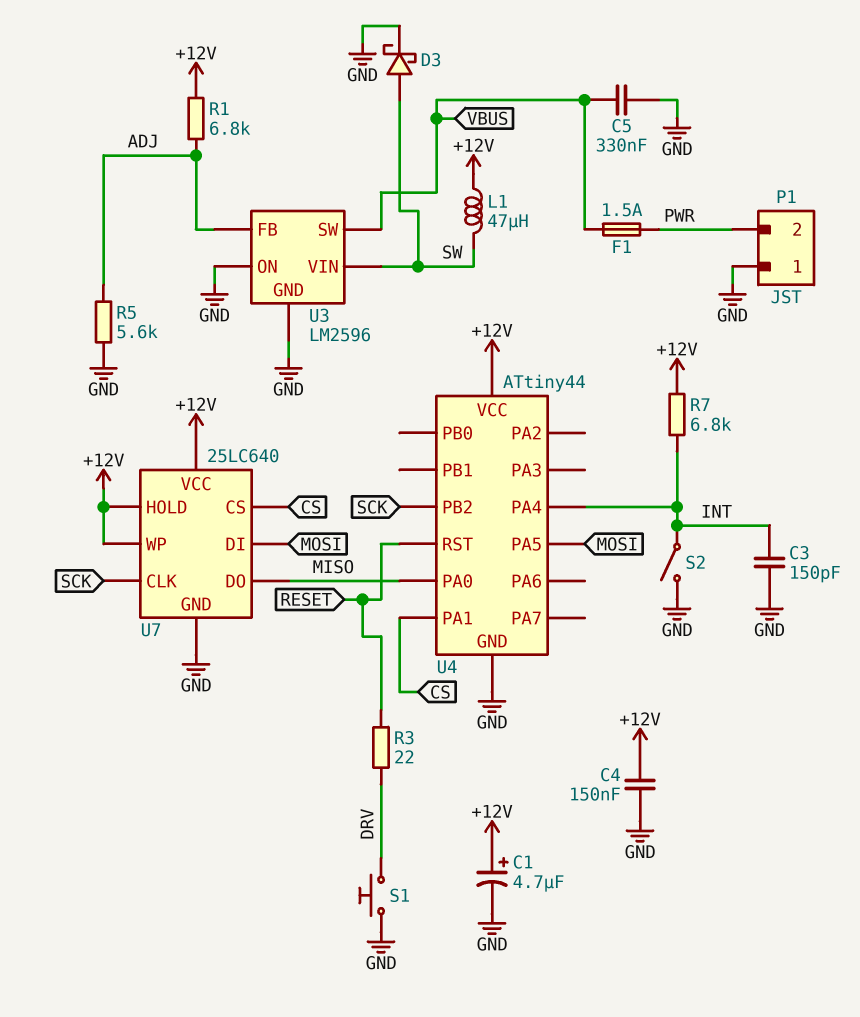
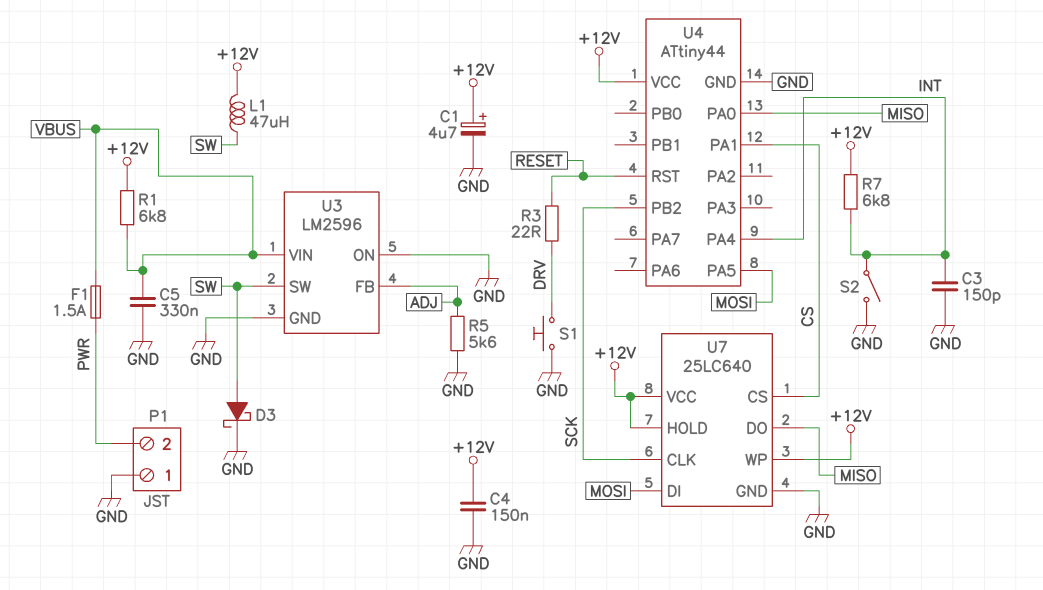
R1: 6.8k (+12V, ADJ) -> 6.8k (+12V, VBUS)
U3 pin SW: VBUS -> SW
U3 pin VIN: SW -> VBUS

